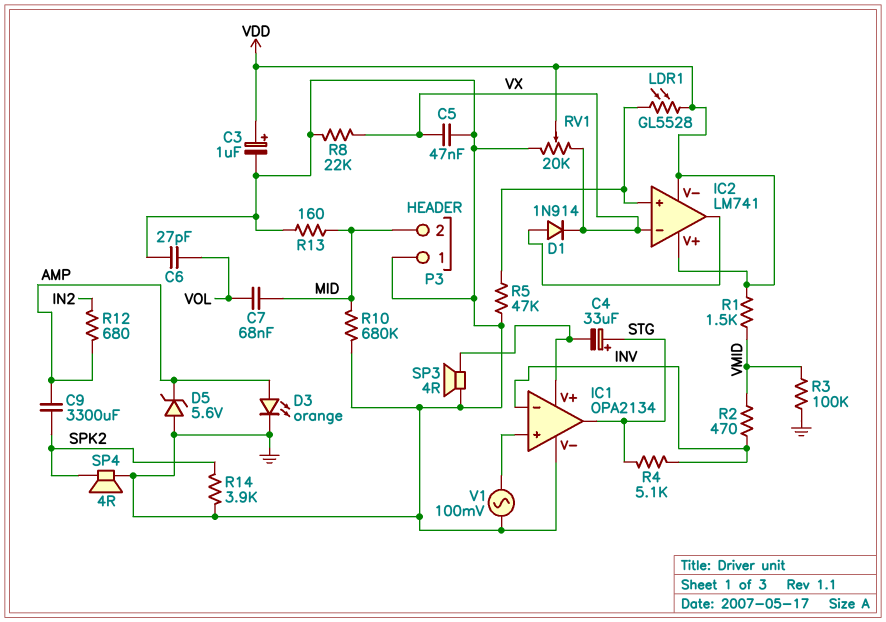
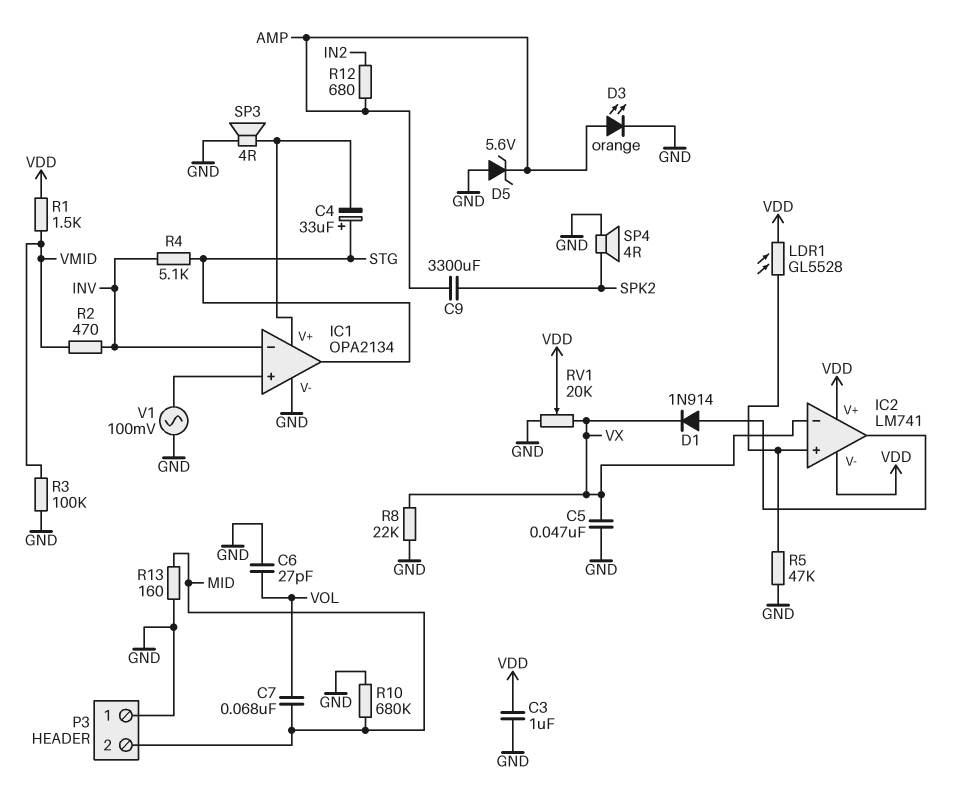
C3: 1uF (plus VDD, minus GND) -> 1uF (GND, VDD)
R14: 3.9k (GND, SPK2) -> none

